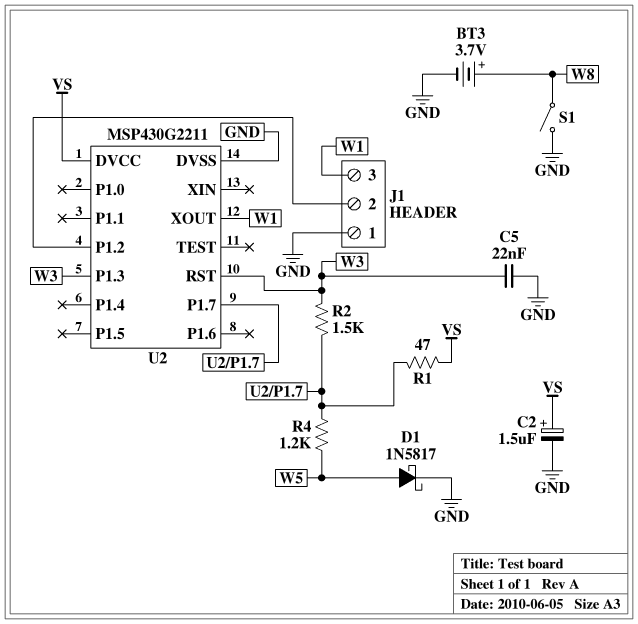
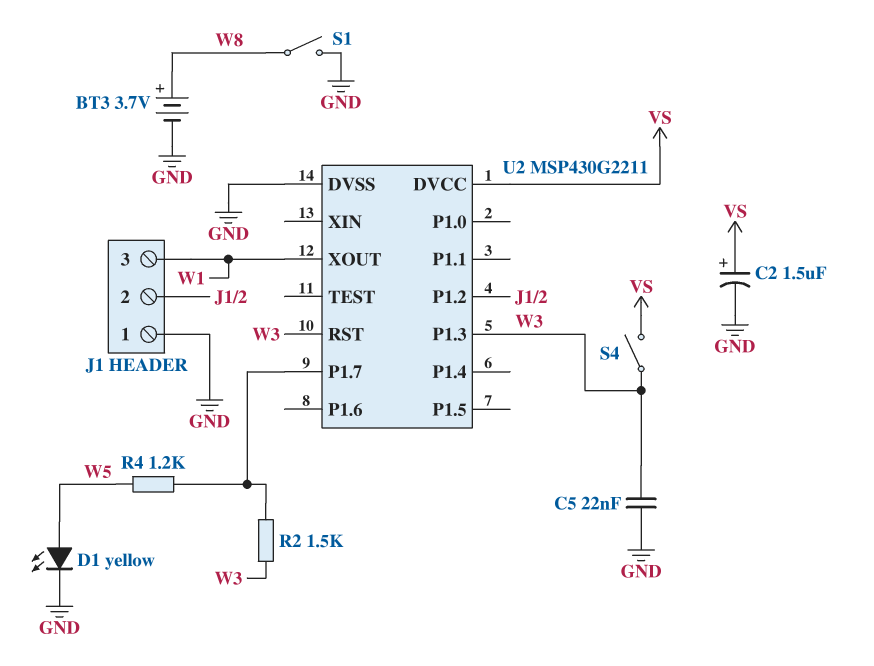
D1: schottky 1N5817 (A W5, K GND) -> LED yellow (A W5, K GND)
R1: 47 (U2/P1.7, VS) -> none
S4: none -> switch (VS, W3)

